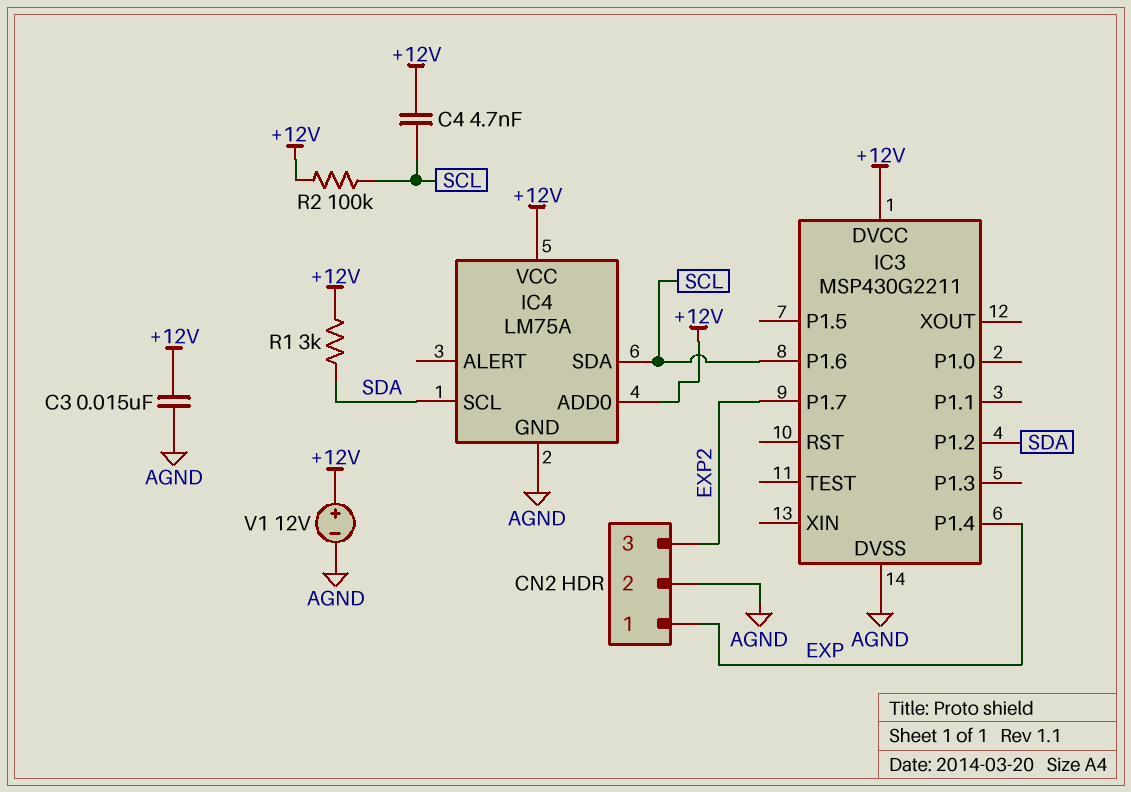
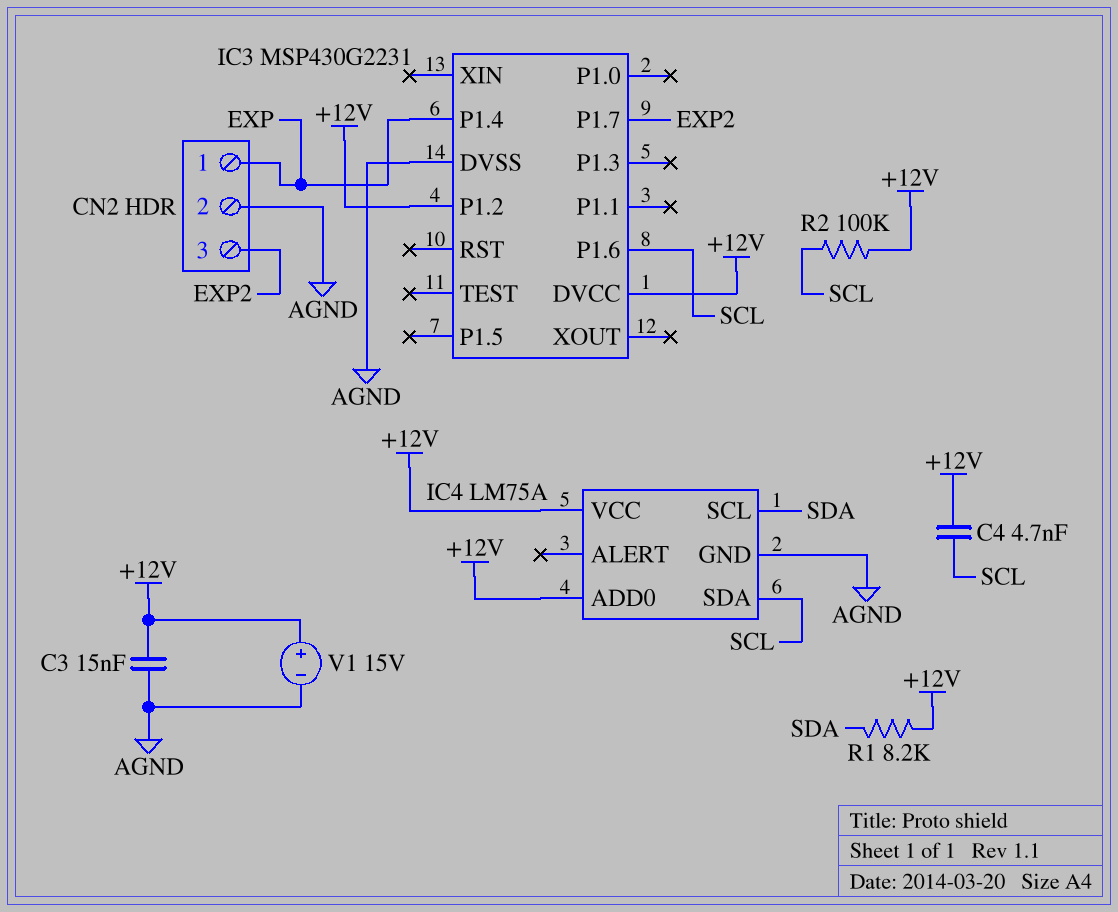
IC3: MSP430G2211 -> MSP430G2231
IC3 pin P1.2: SDA -> +12V
R1: 3k (+12V, SDA) -> 8.2k (+12V, SDA)
V1: 12V (plus +12V, minus AGND) -> 15V (plus +12V, minus AGND)

